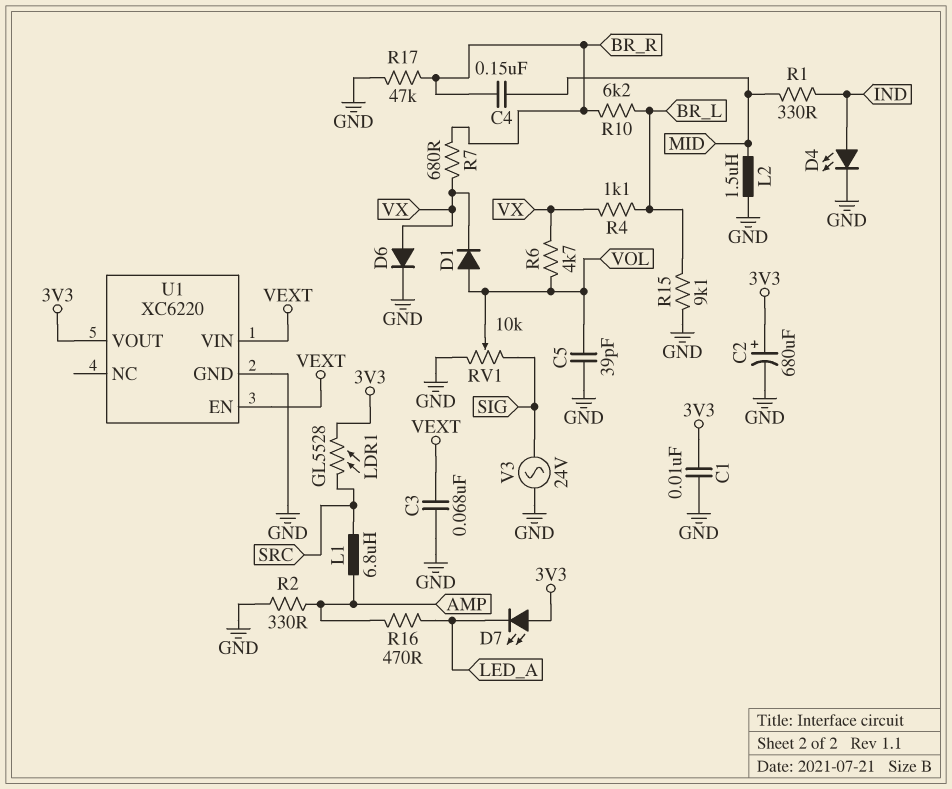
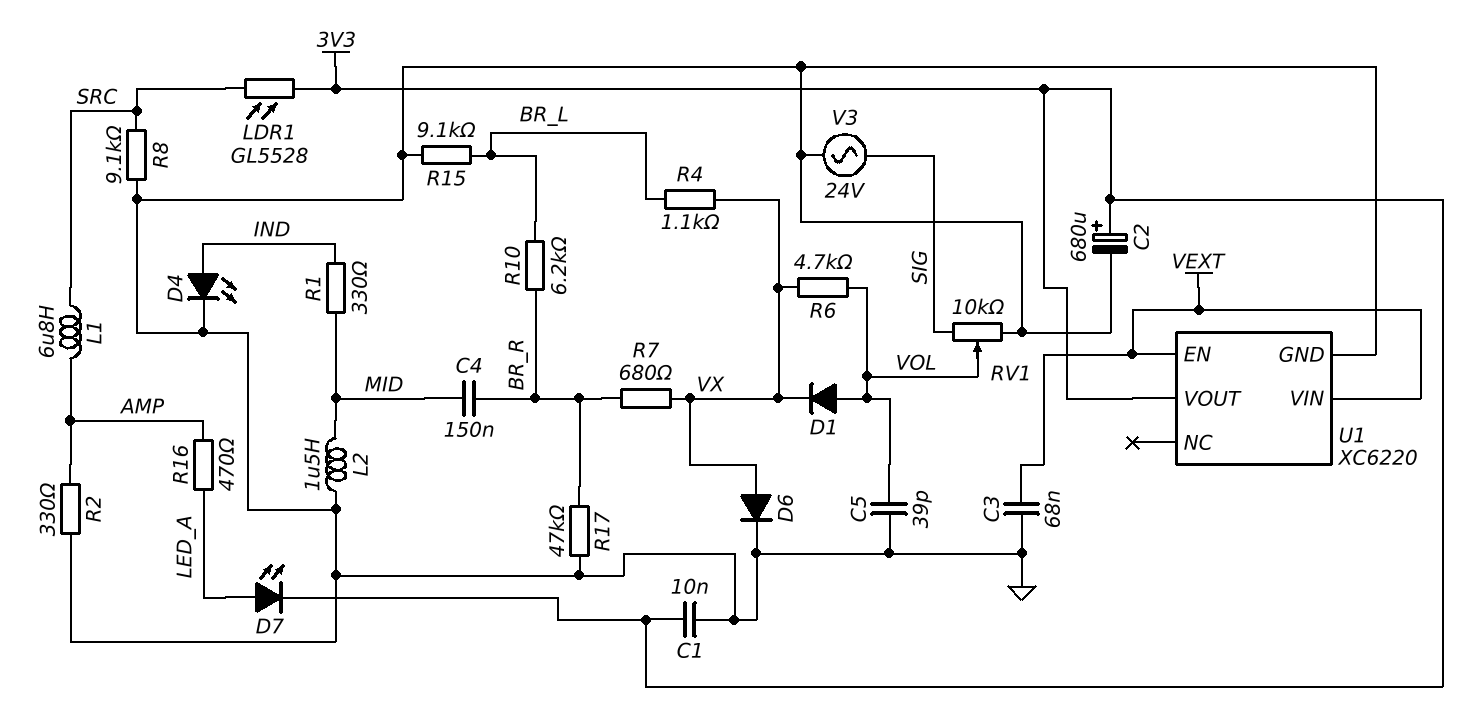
D7: LED (A 3V3, K LED_A) -> LED (A LED_A, K 3V3)
R8: none -> 9.1k (GND, SRC)

